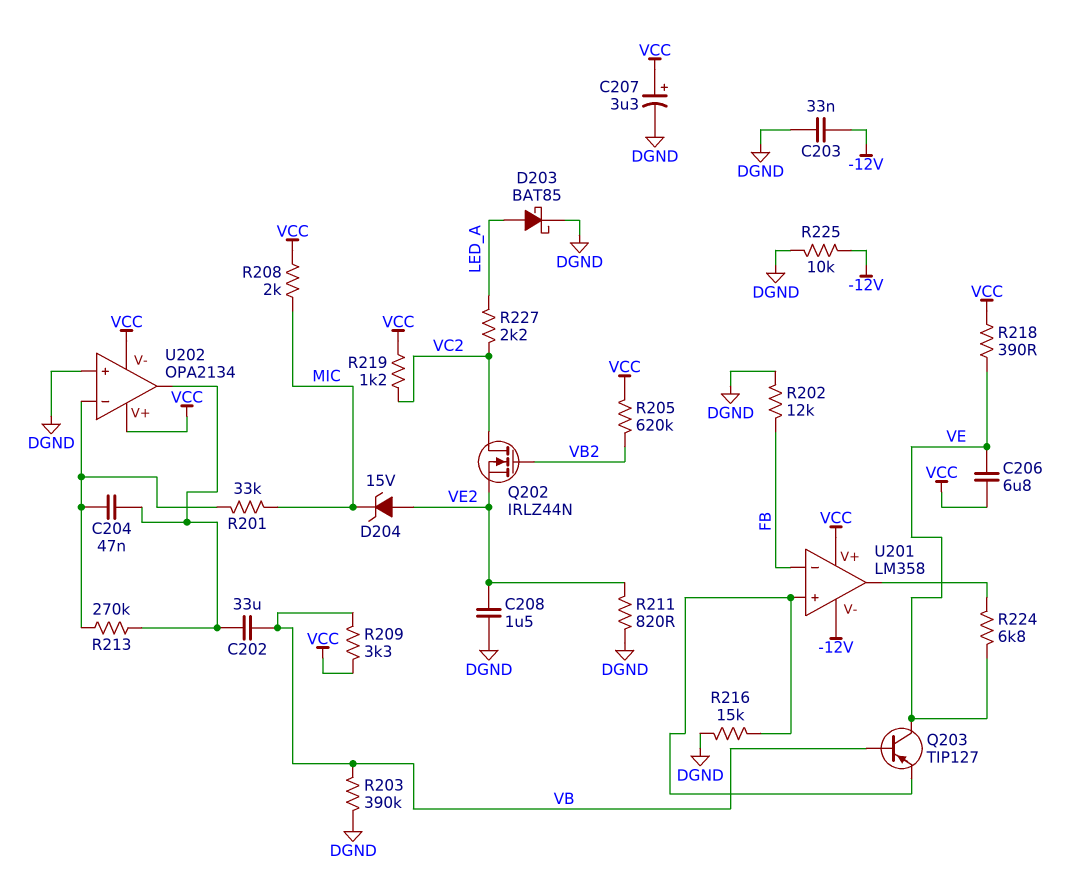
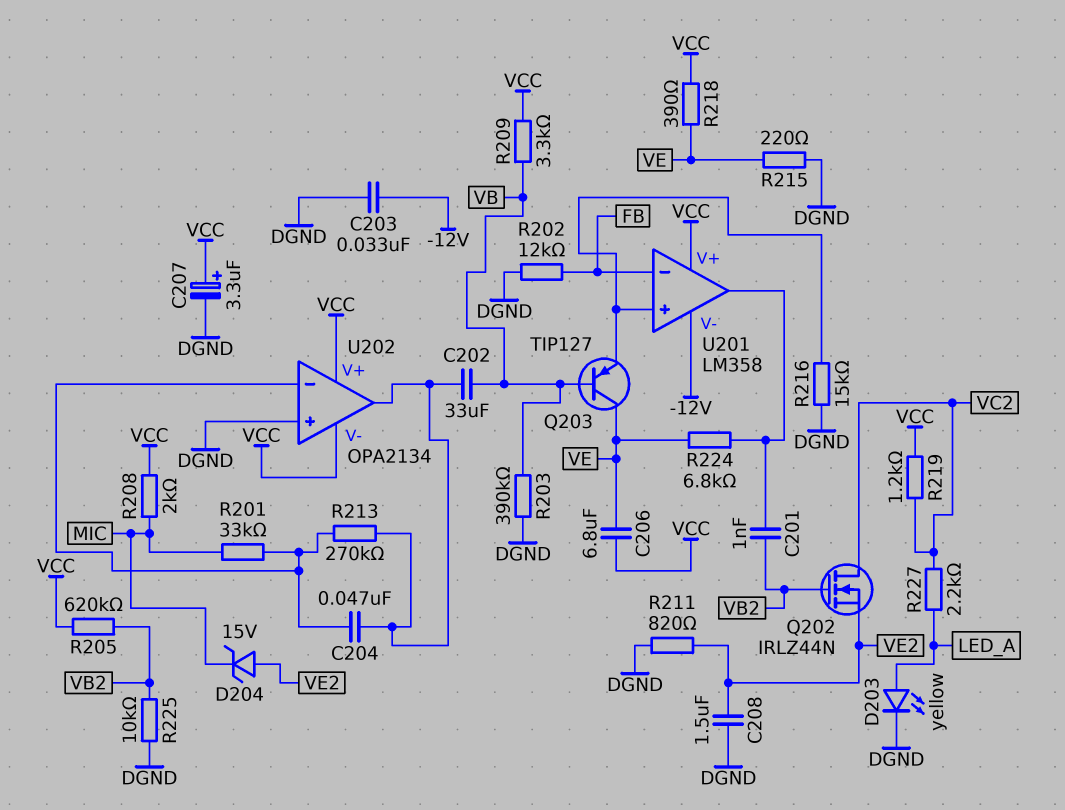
C201: none -> 1nF (U201/out, VB2)
D203: schottky BAT85 (A LED_A, K DGND) -> LED yellow (A LED_A, K DGND)
R215: none -> 220 (DGND, VE)
R225: 10k (-12V, DGND) -> 10k (DGND, VB2)

